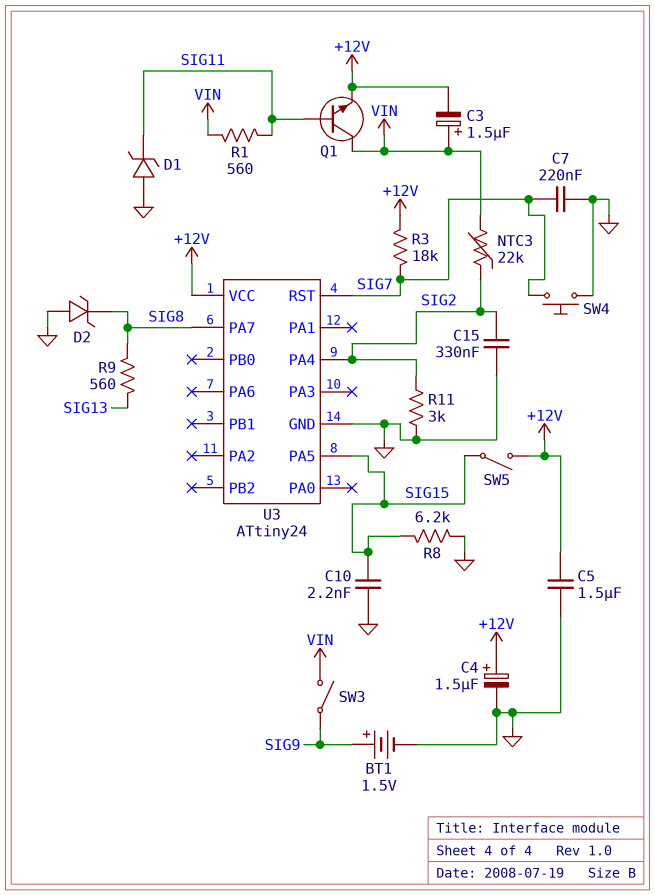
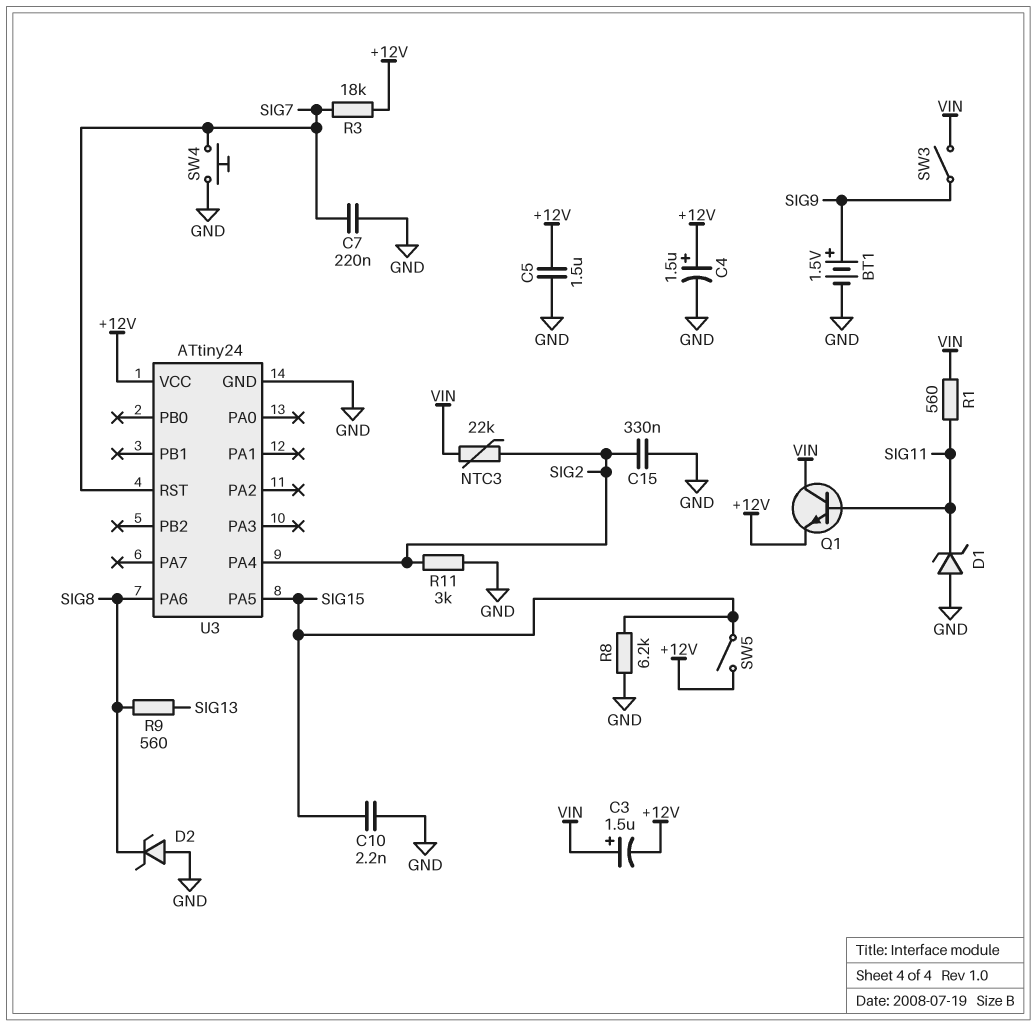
U3 pin PA6: none -> SIG8
U3 pin PA7: SIG8 -> none

